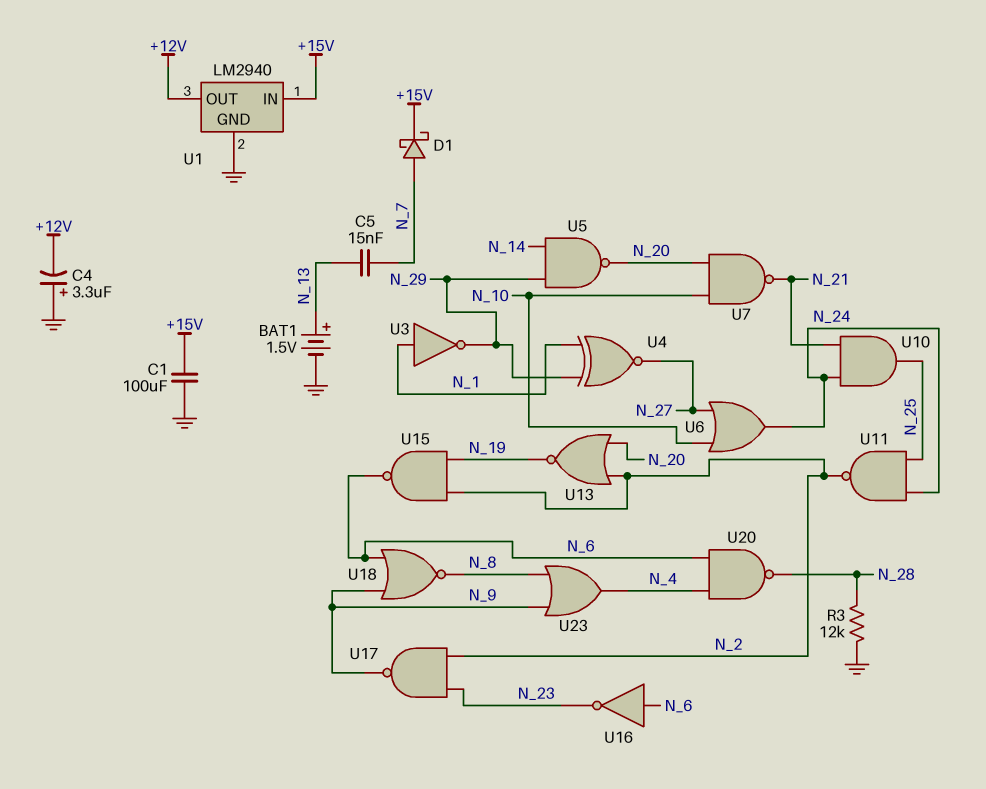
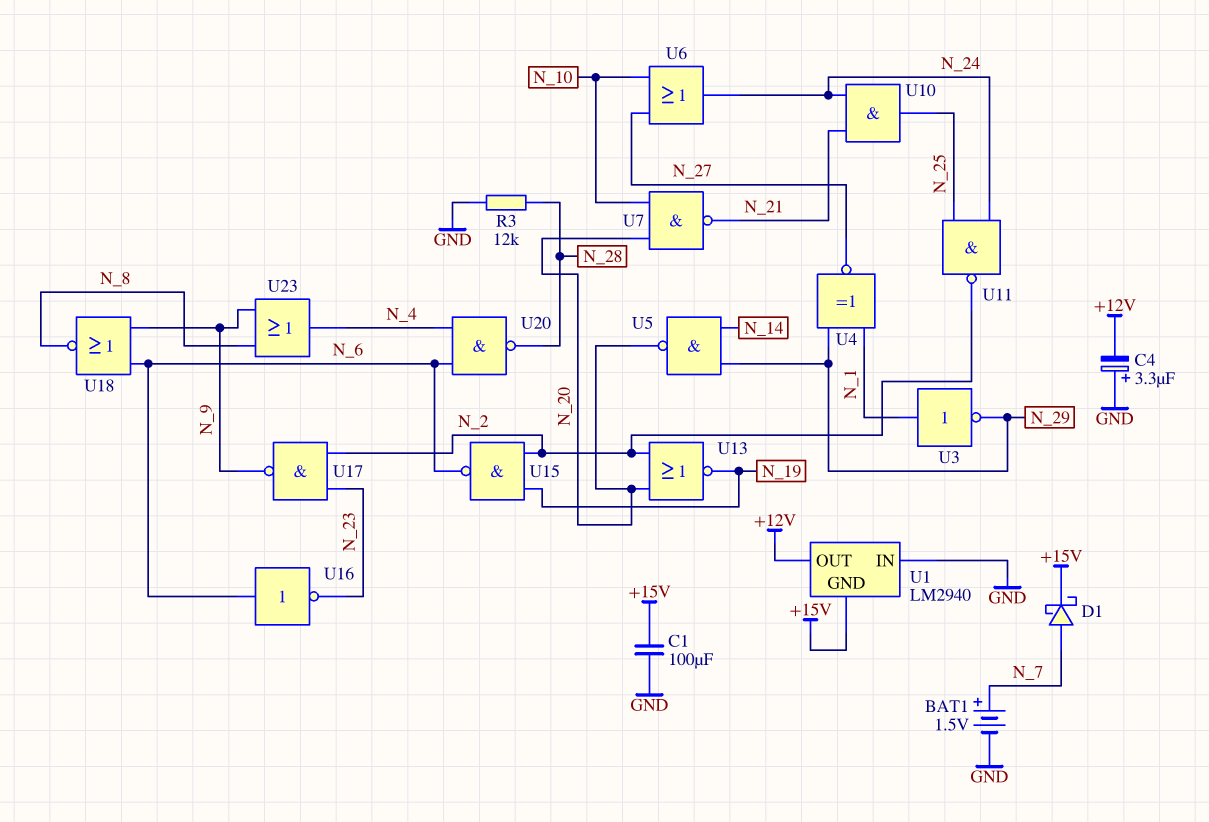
BAT1: 1.5V (plus N_13, minus GND) -> 1.5V (plus N_7, minus GND)
C5: 15nF (N_7, N_13) -> none
U1 pin GND: GND -> +15V
U1 pin IN: +15V -> GND

